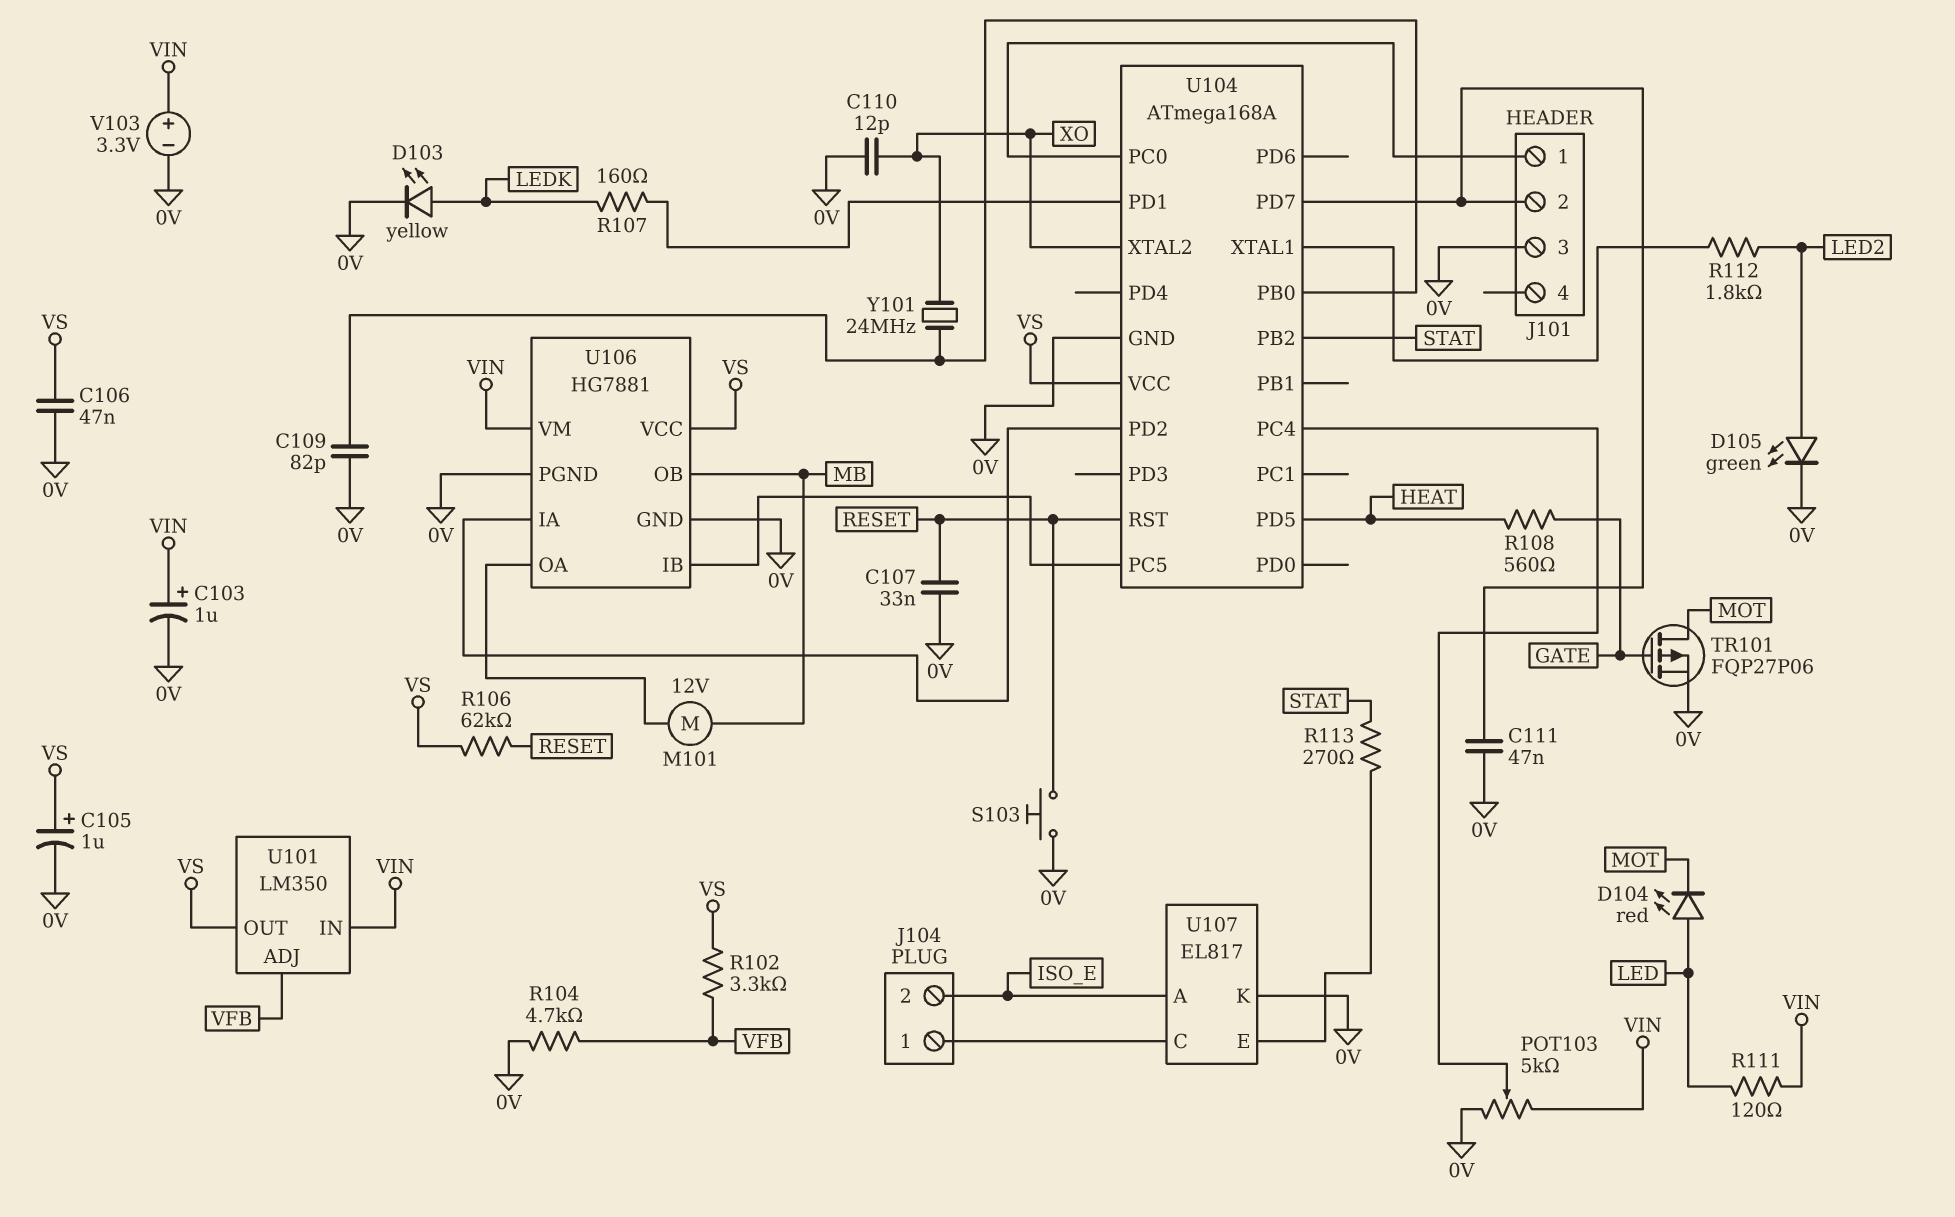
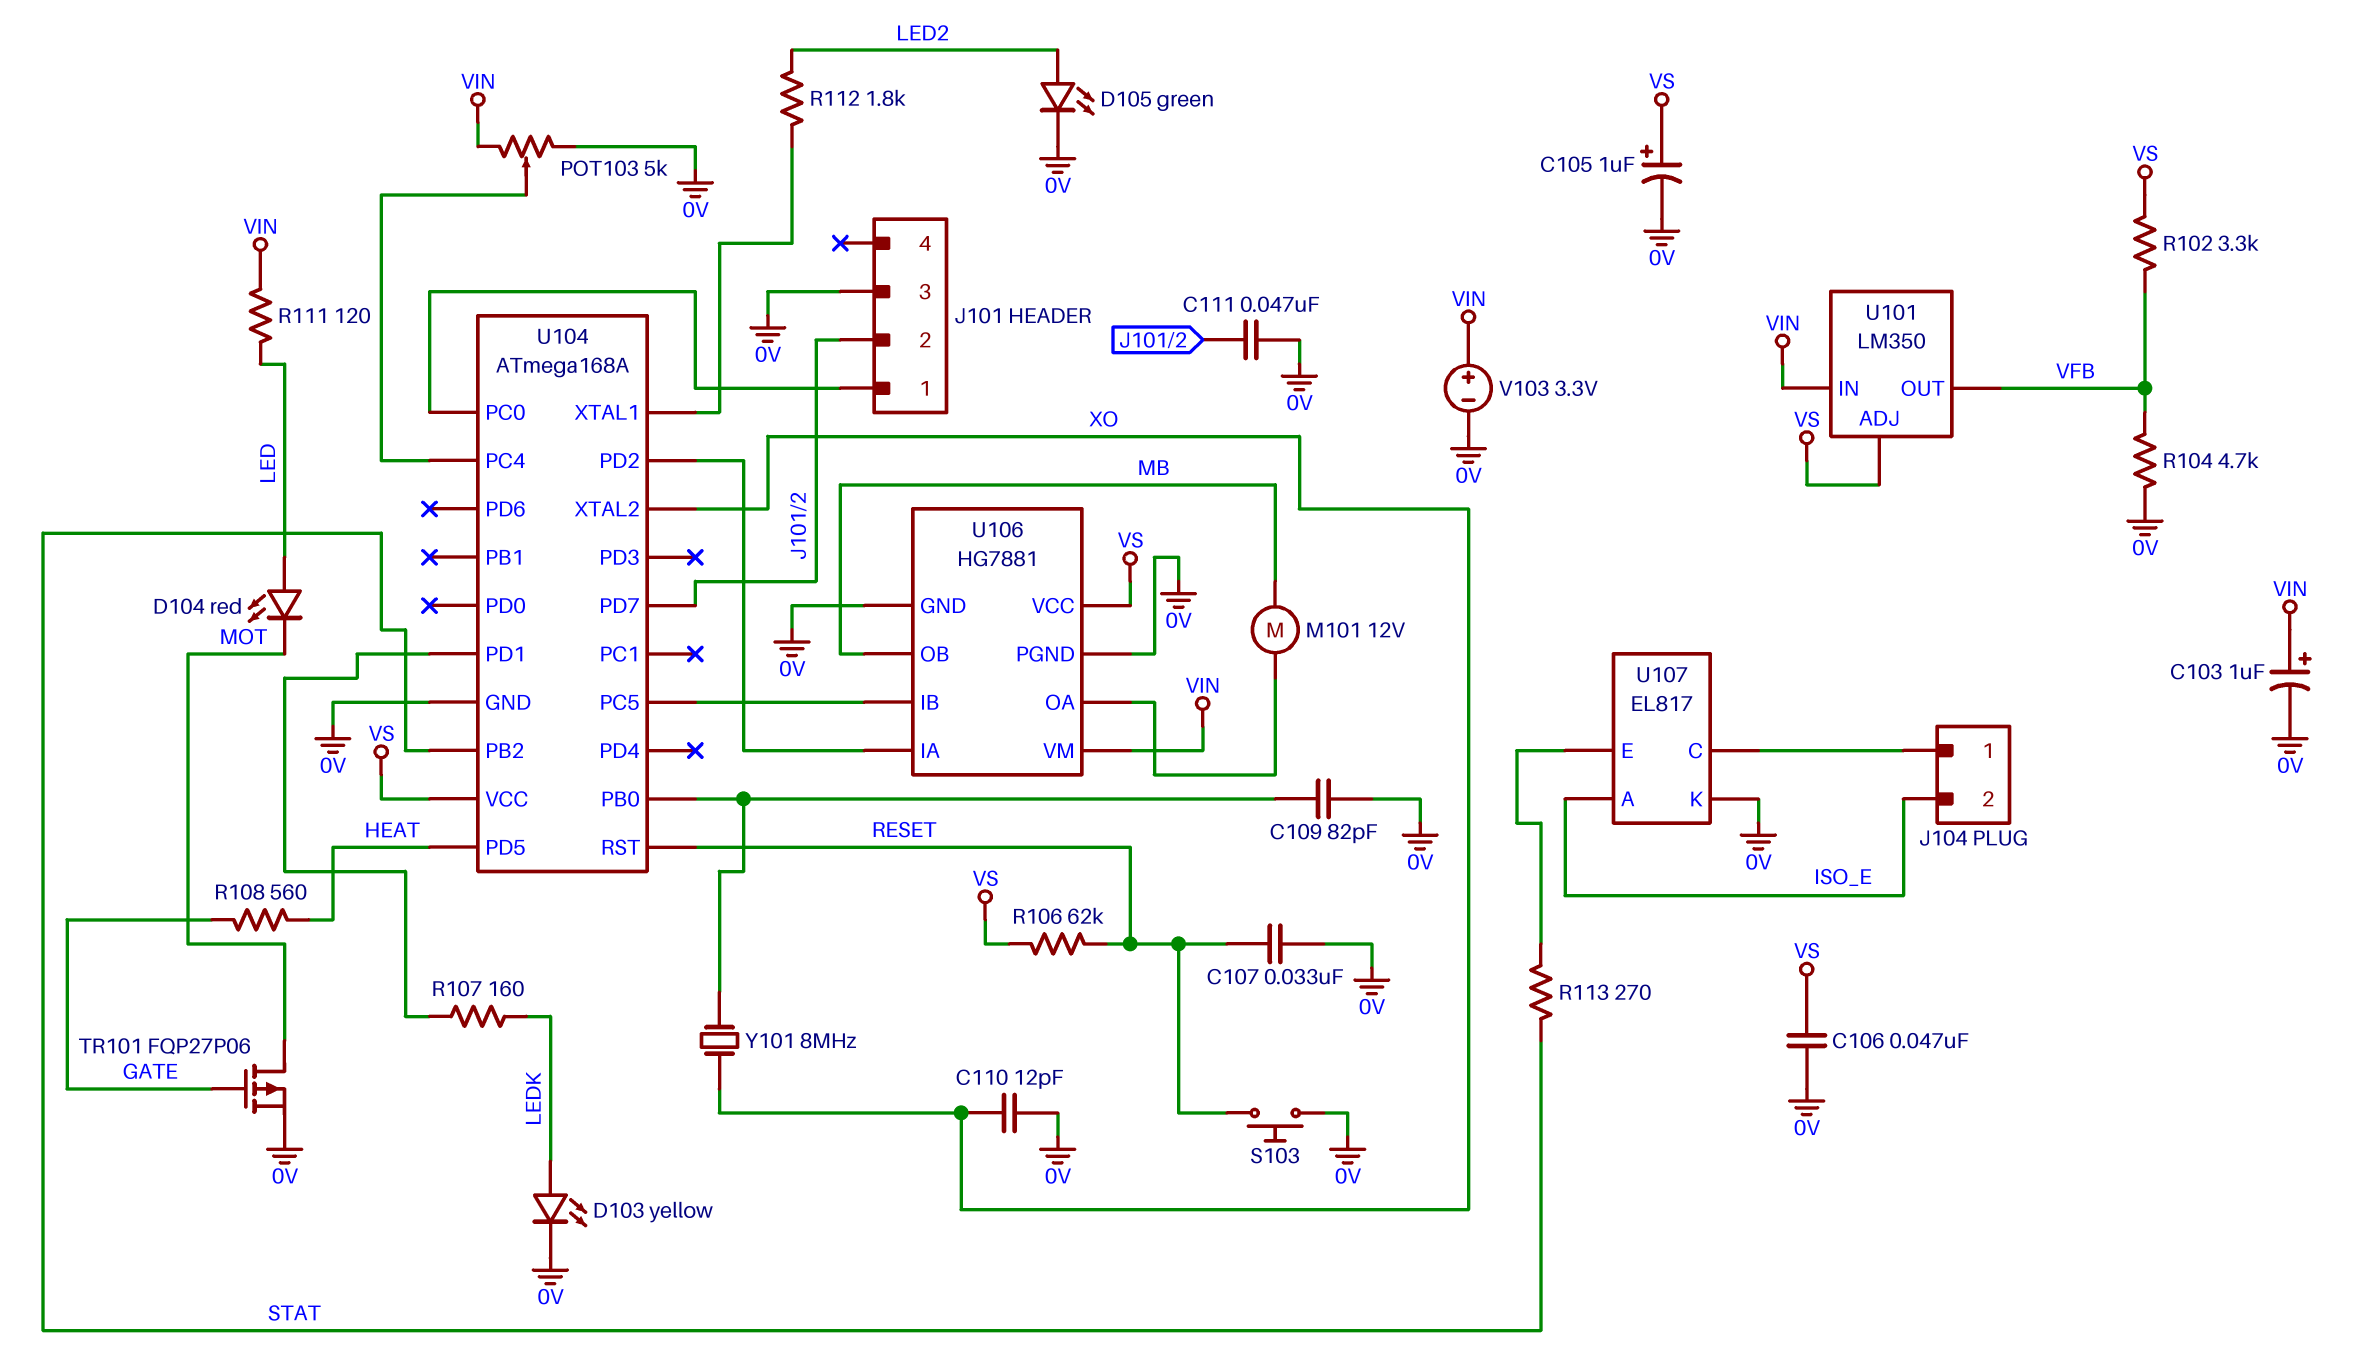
U101 pin ADJ: VFB -> VS
U101 pin OUT: VS -> VFB
Y101: 24MHz (U104/PB0, XO) -> 8MHz (U104/PB0, XO)

